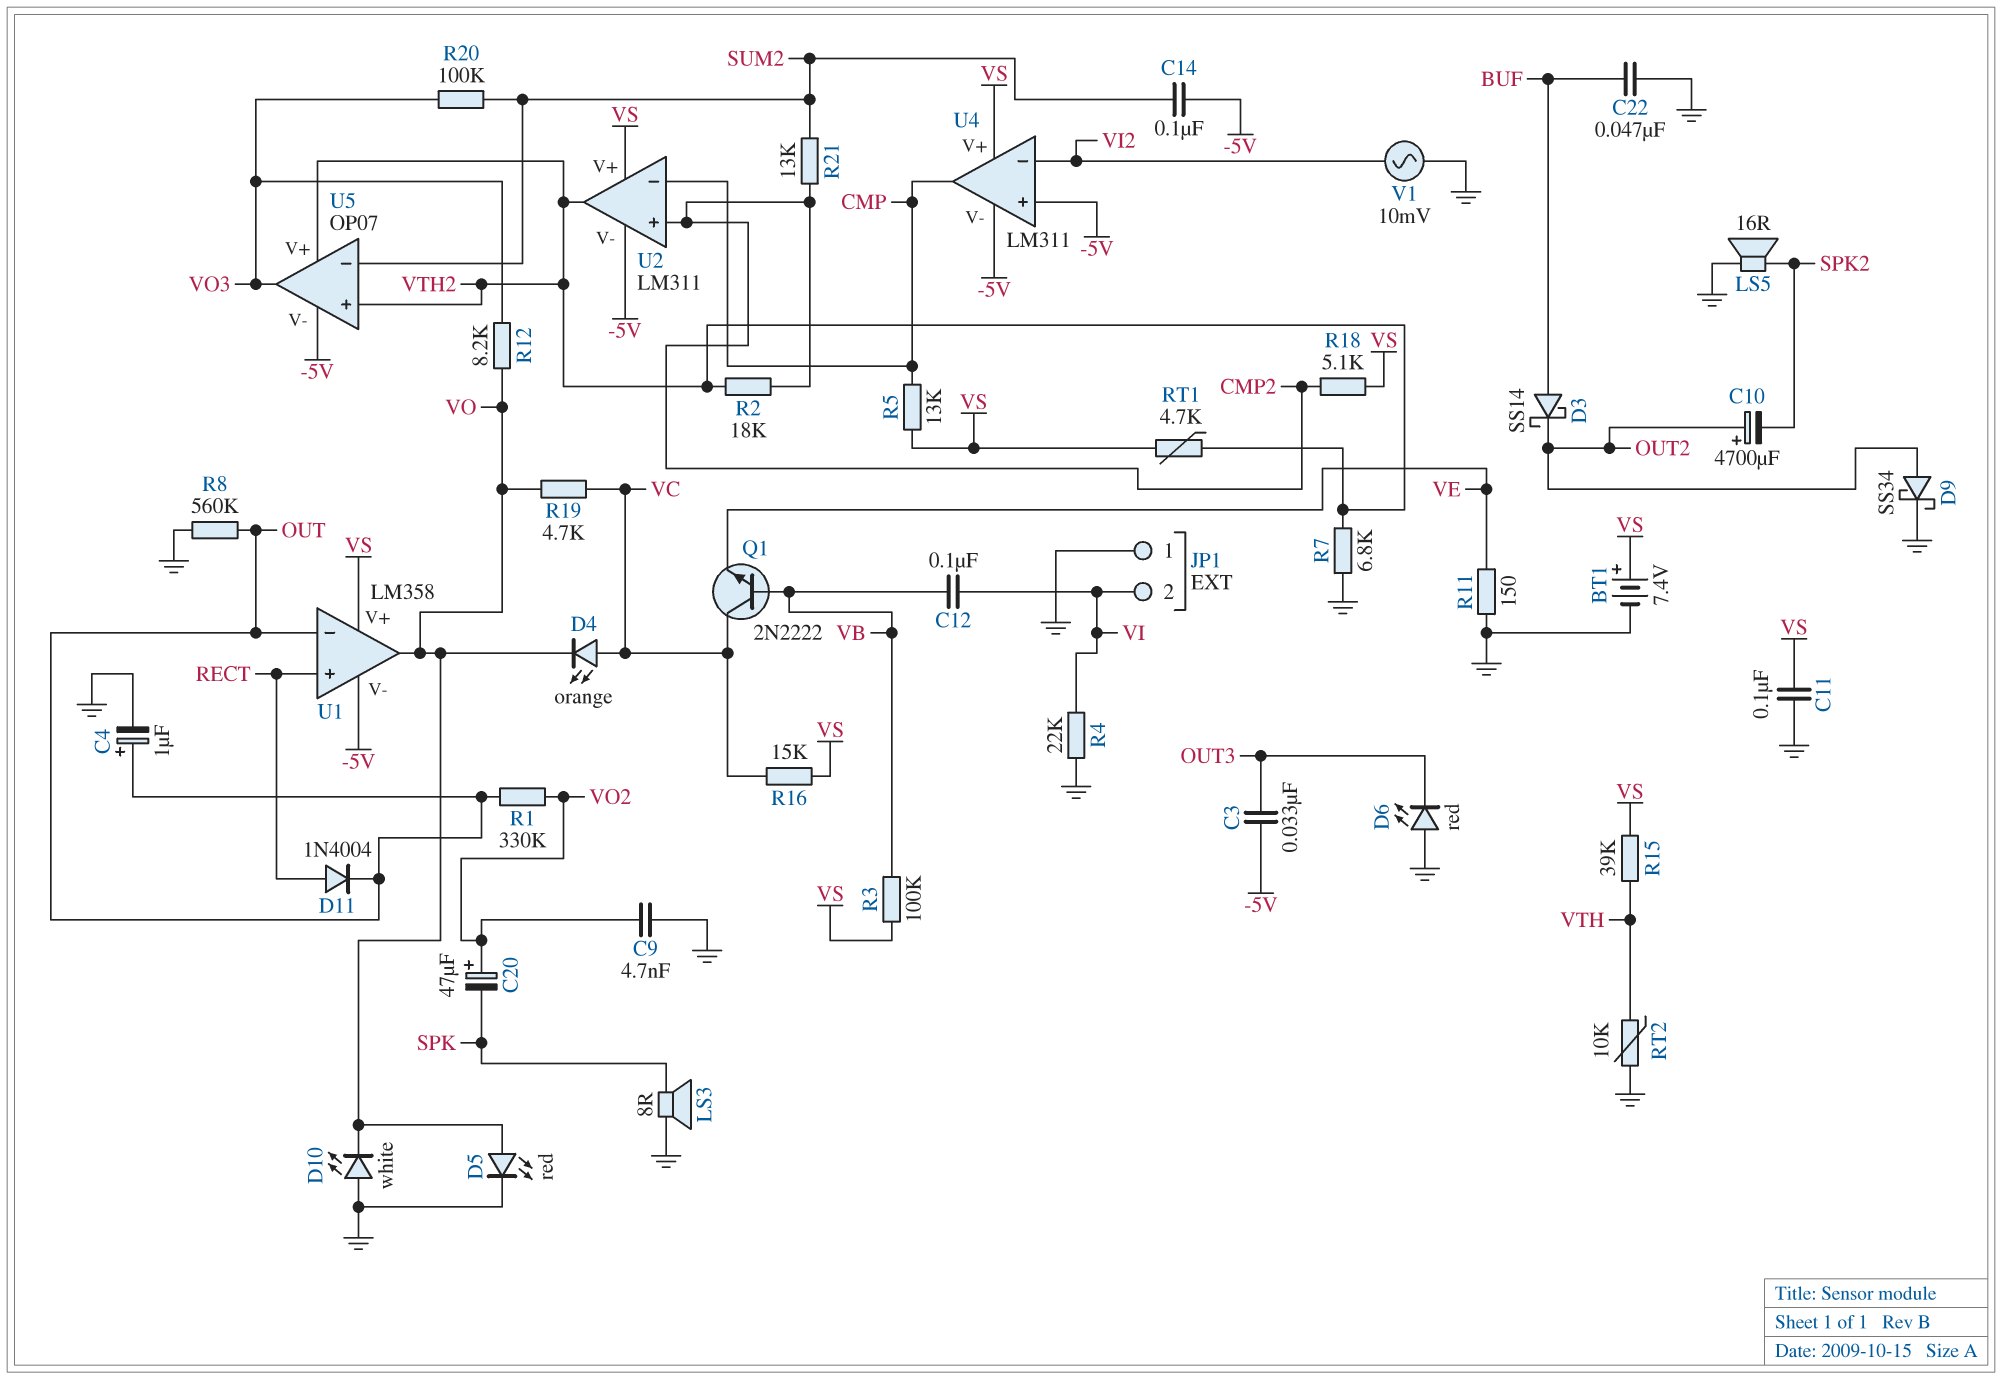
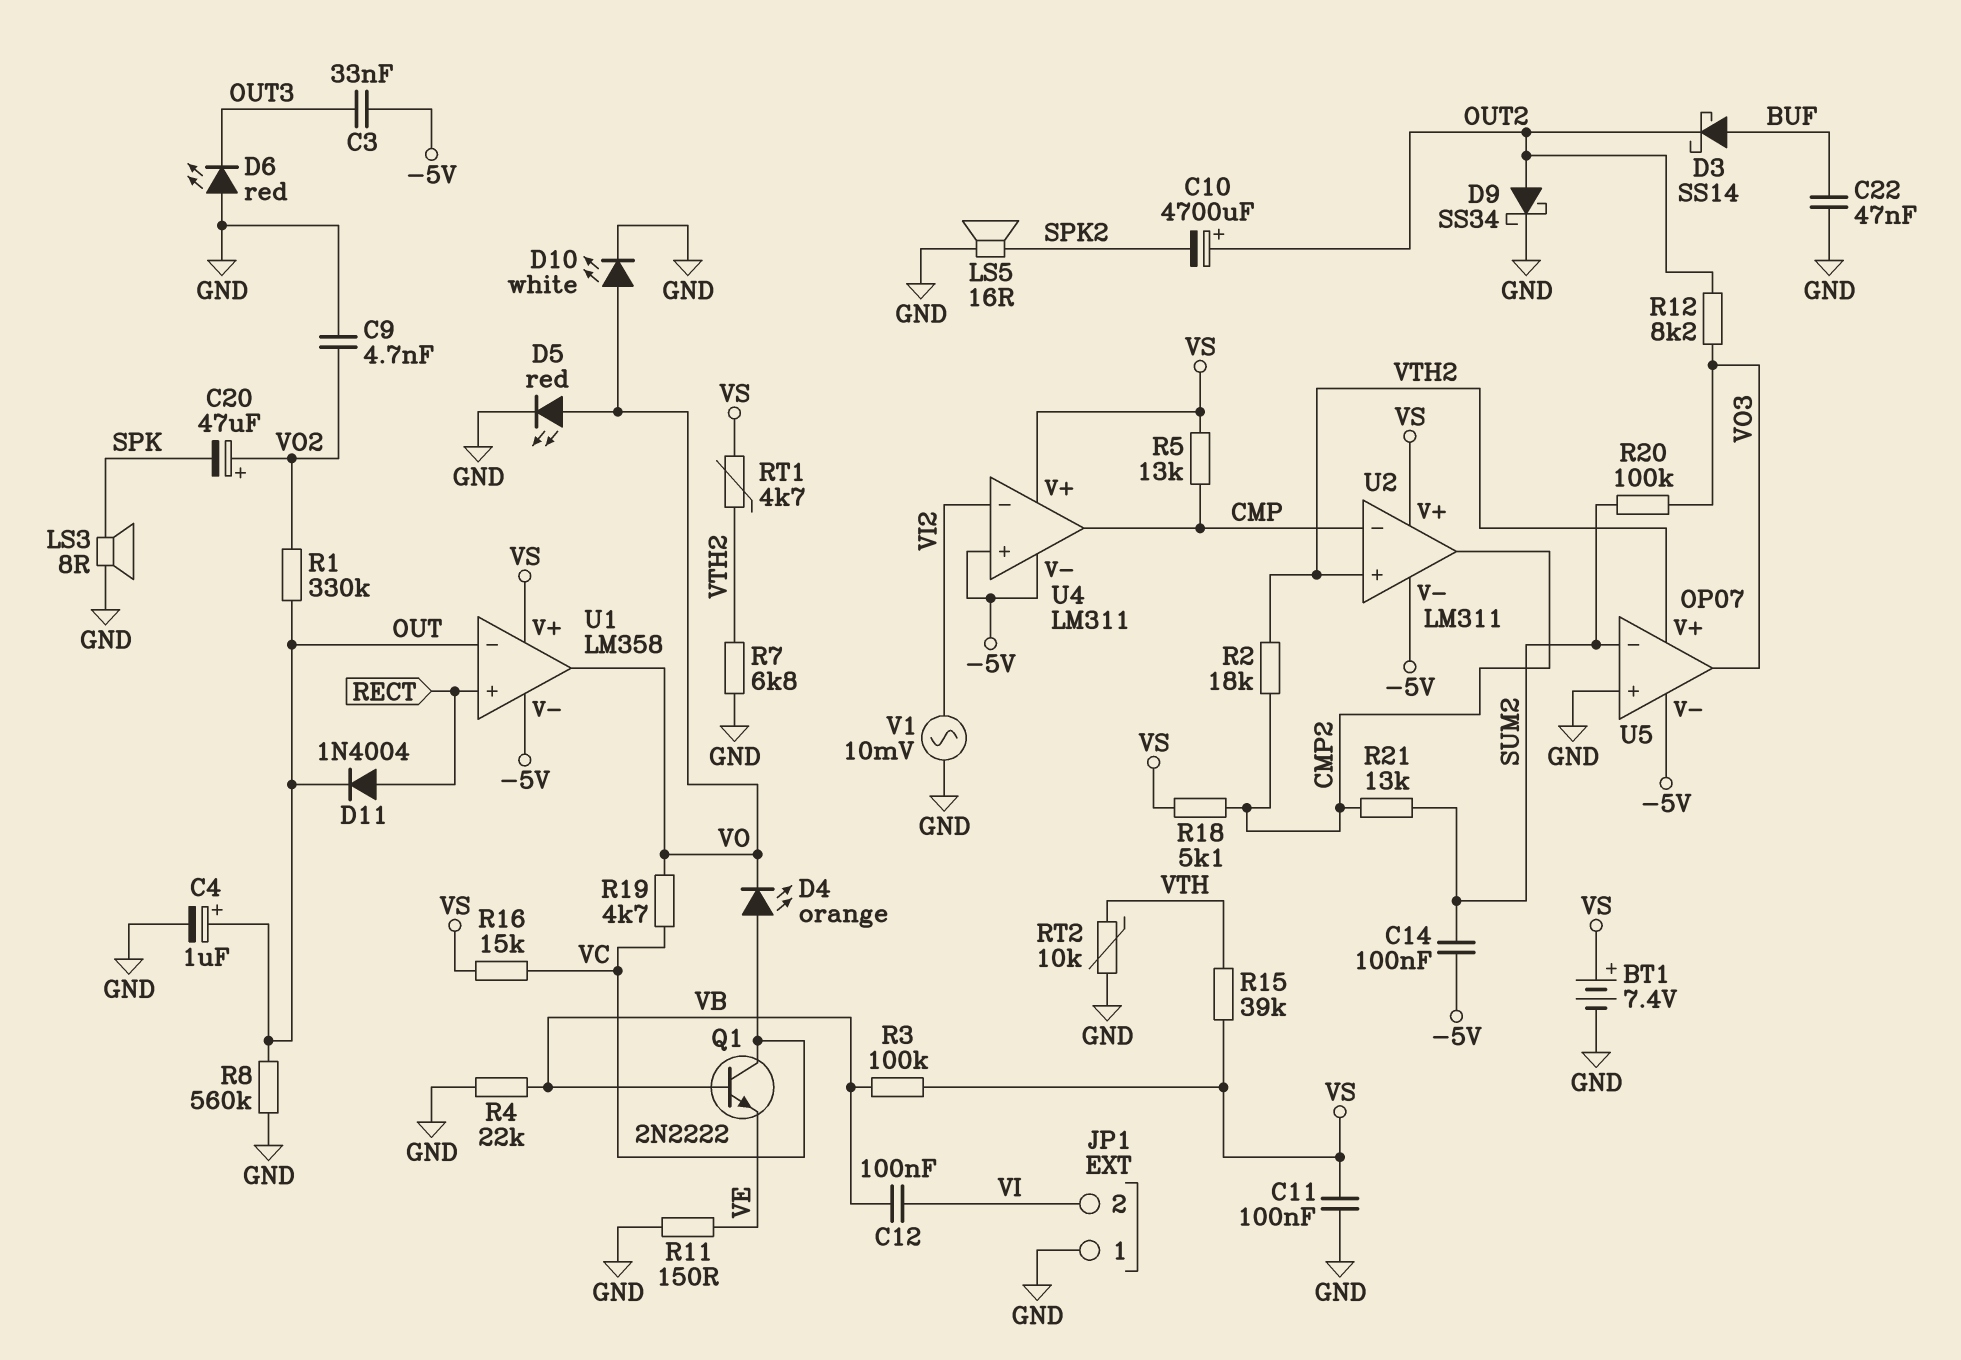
D10: LED white (A GND, K VO) -> LED white (A VO, K GND)
R4: 22k (GND, VI) -> 22k (GND, VB)
R12: 8.2k (VO, VO3) -> 8.2k (OUT2, VO3)
U2 pin in+: CMP2 -> VTH2
U2 pin out: VTH2 -> CMP2
U5 pin in+: VTH2 -> GND

